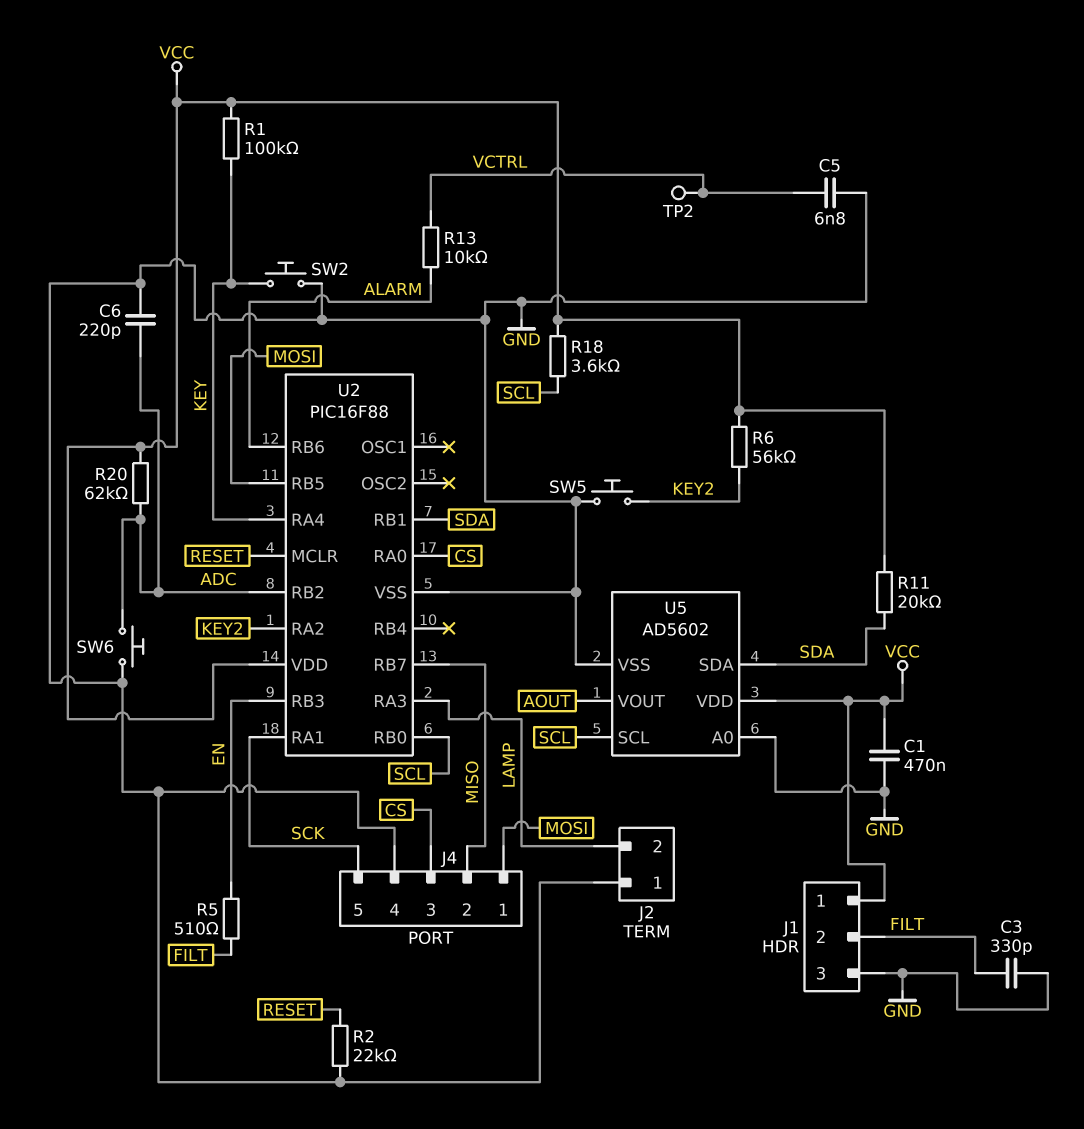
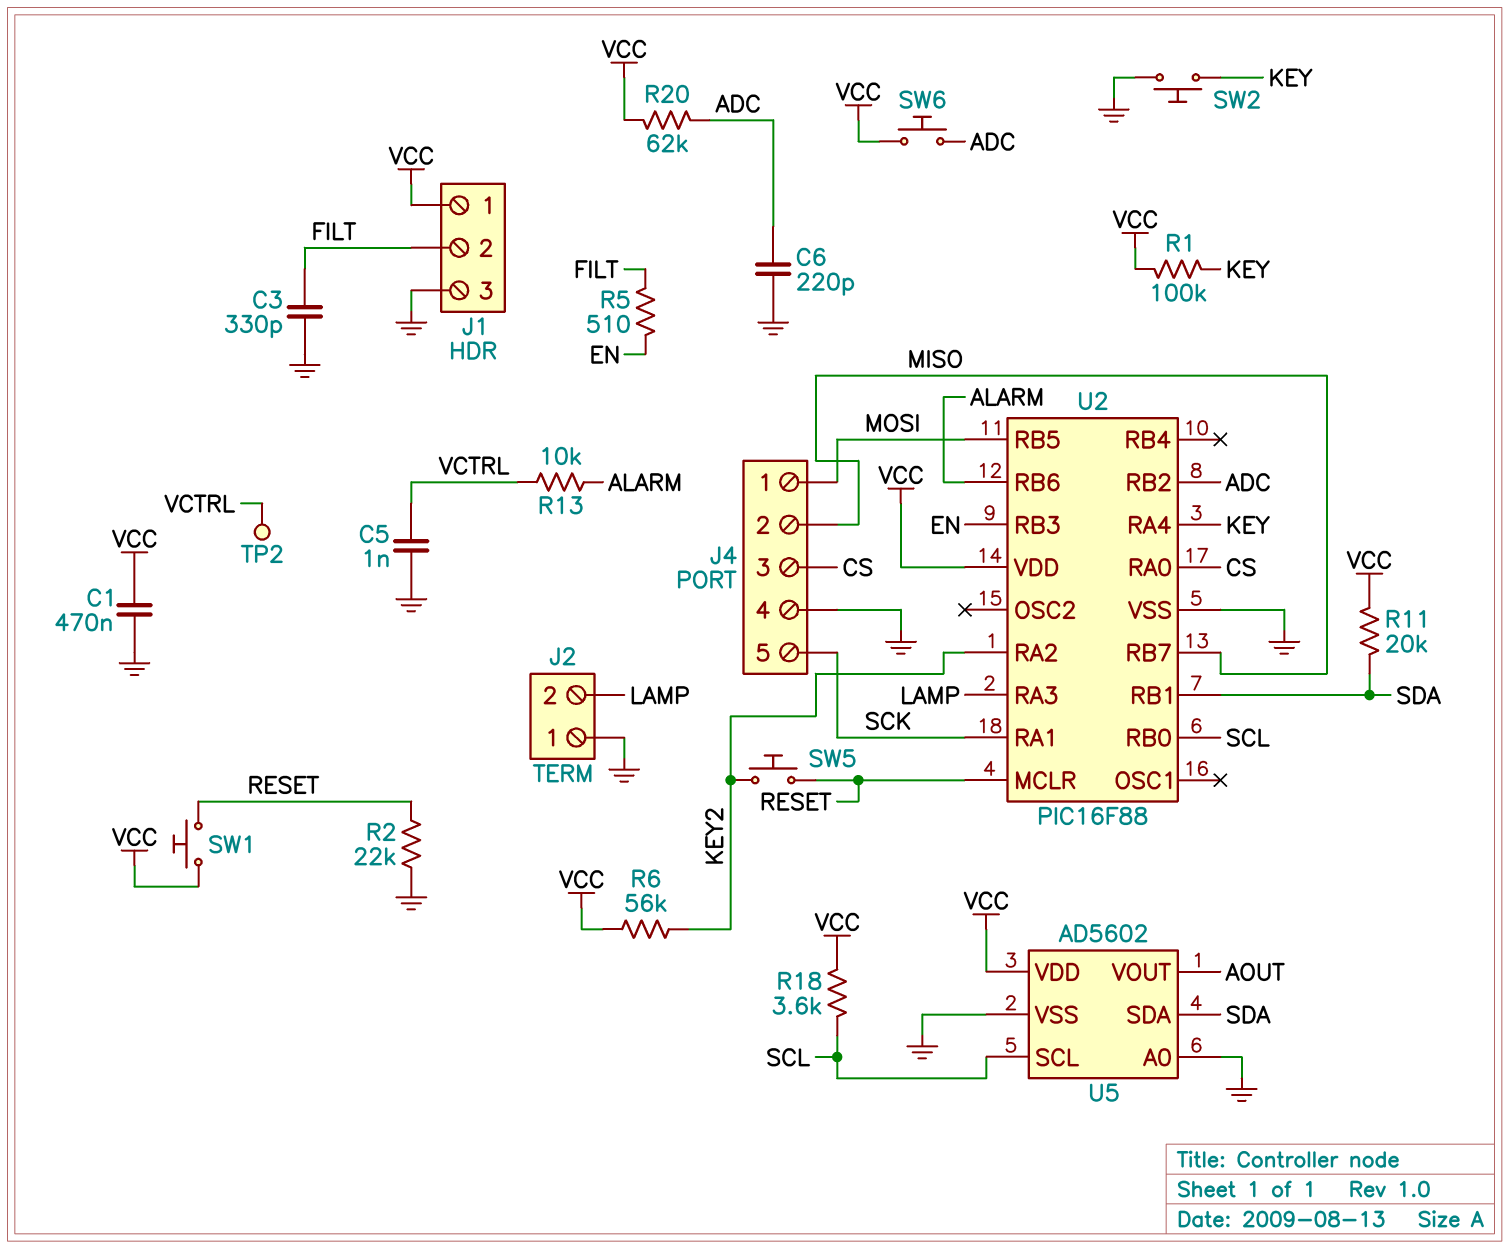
C5: 6.8nF (GND, VCTRL) -> 1nF (GND, VCTRL)
SW1: none -> button (RESET, VCC)
SW5: button (GND, KEY2) -> button (KEY2, RESET)
SW6: button (ADC, GND) -> button (ADC, VCC)

